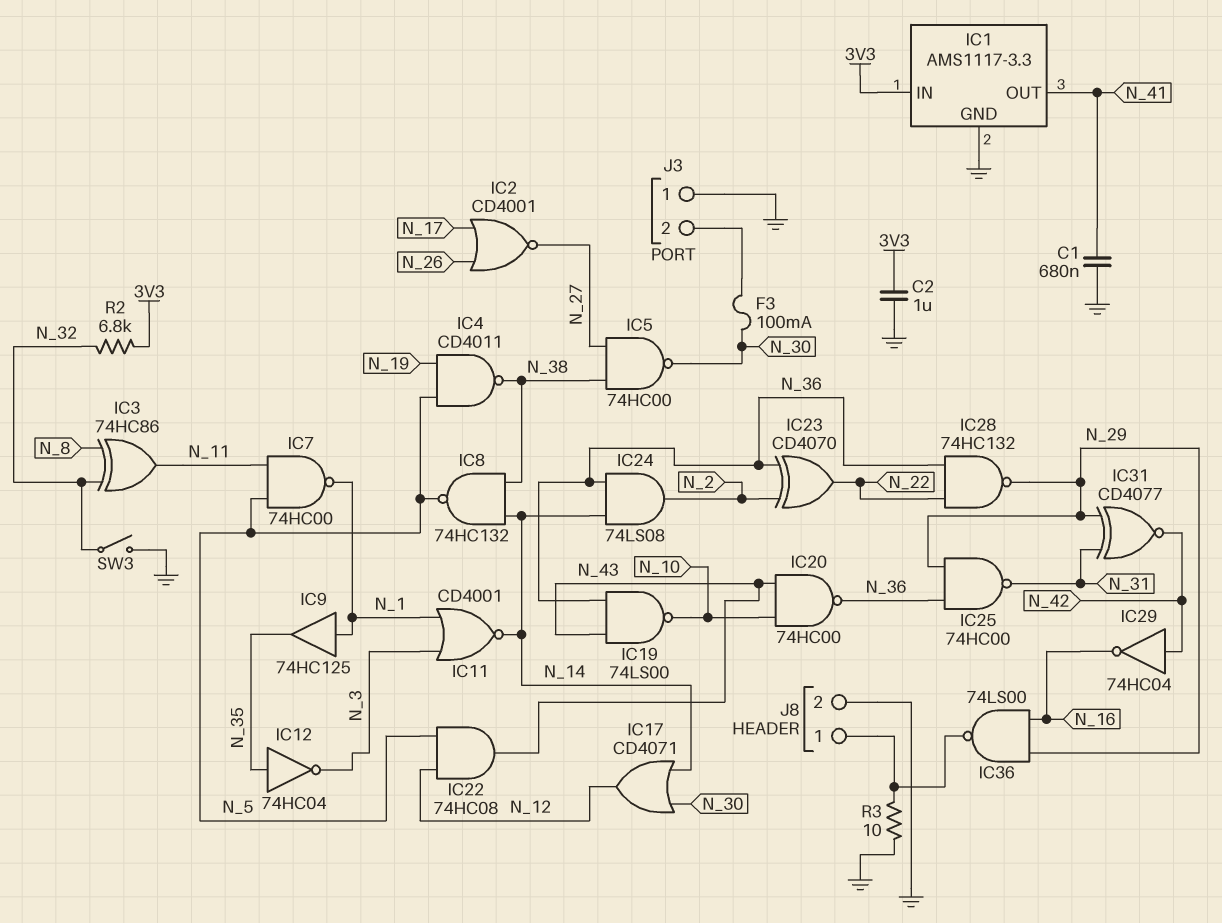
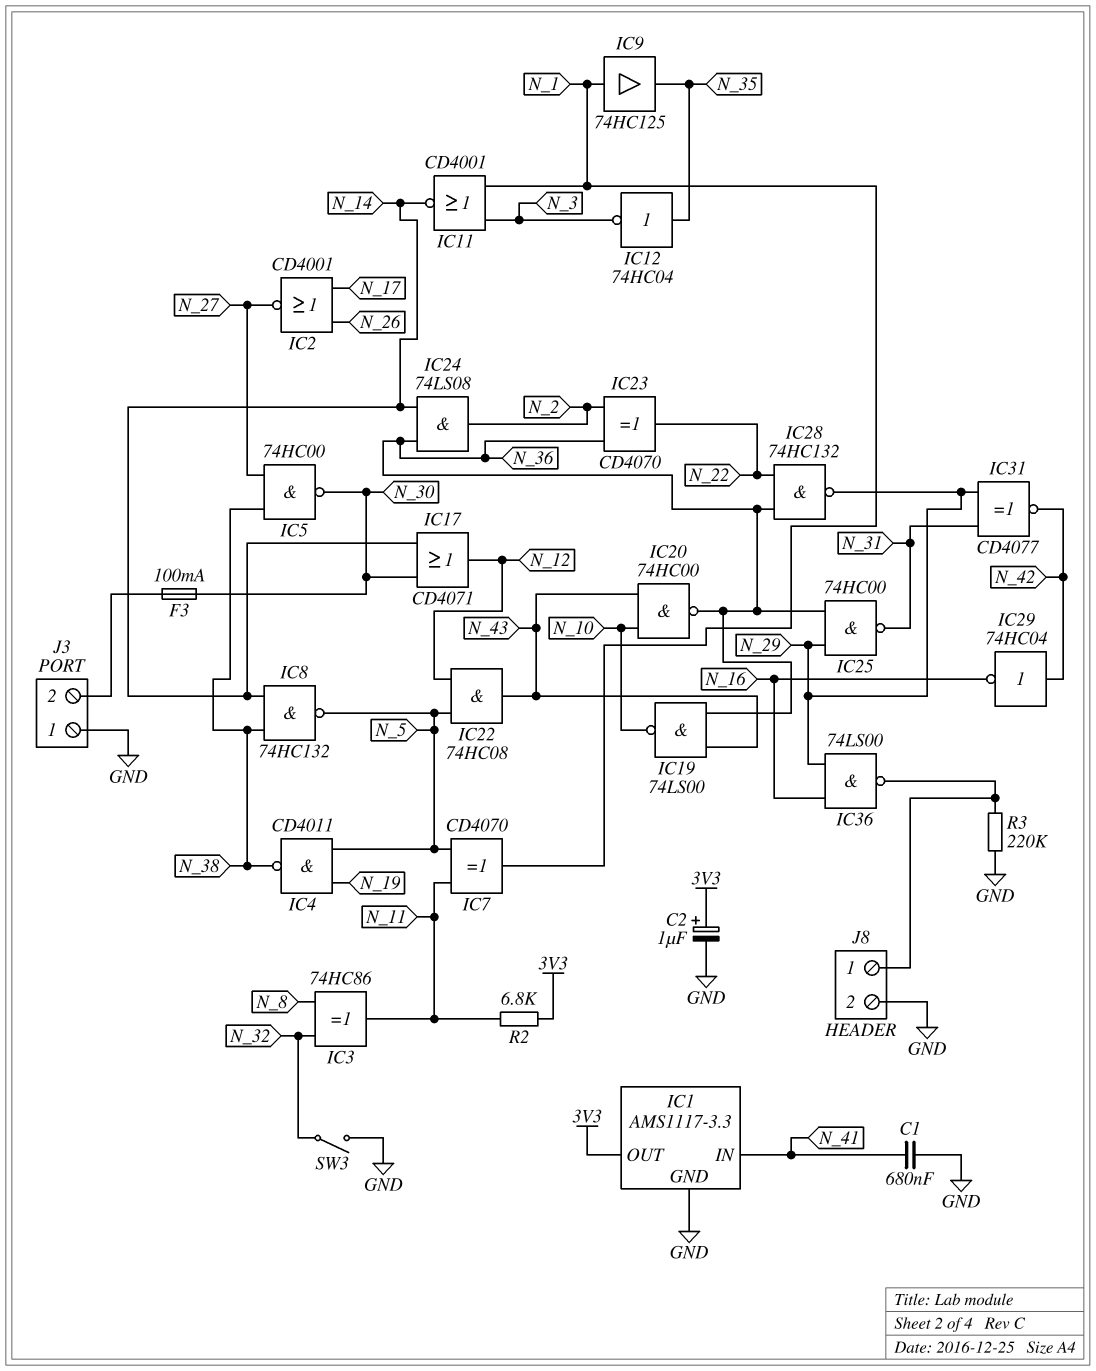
C2: 1uF (3V3, GND) -> 1uF (plus 3V3, minus GND)
IC1 pin IN: 3V3 -> N_41
IC1 pin OUT: N_41 -> 3V3
IC7: NAND 74HC00 (in N_5, in N_11, out N_1) -> XOR CD4070 (in N_5, in N_11, out N_1)
R2: 6.8k (3V3, N_32) -> 6.8k (3V3, N_11)
R3: 10 (GND, J8/1) -> 220k (GND, J8/1)

